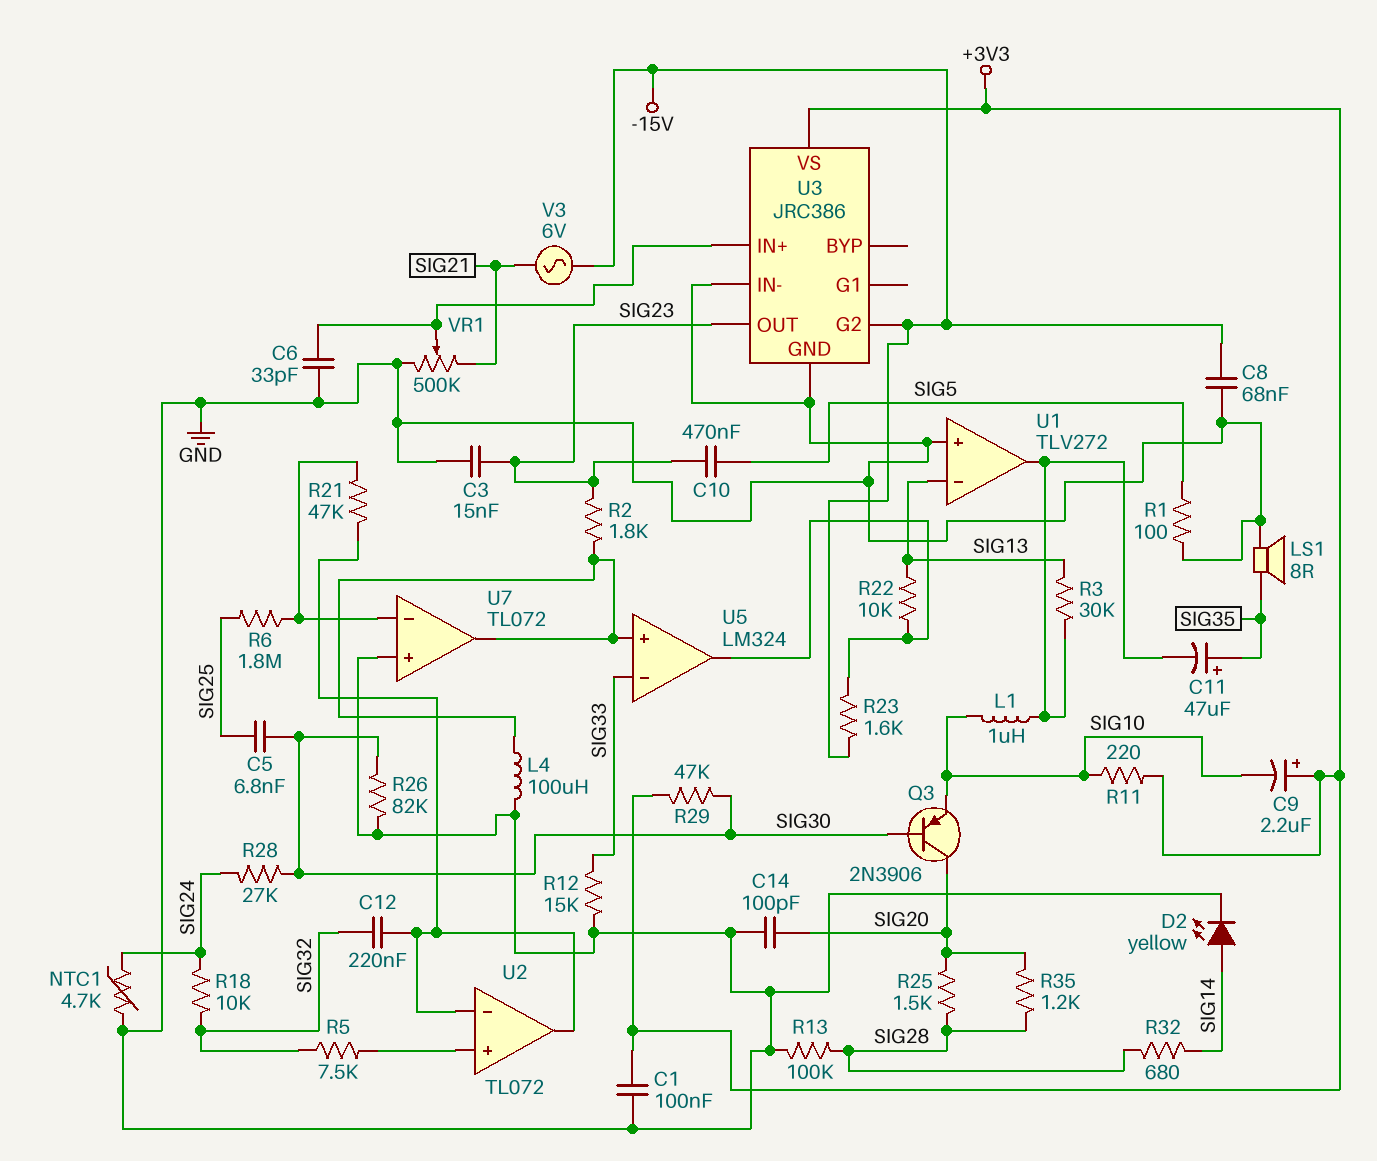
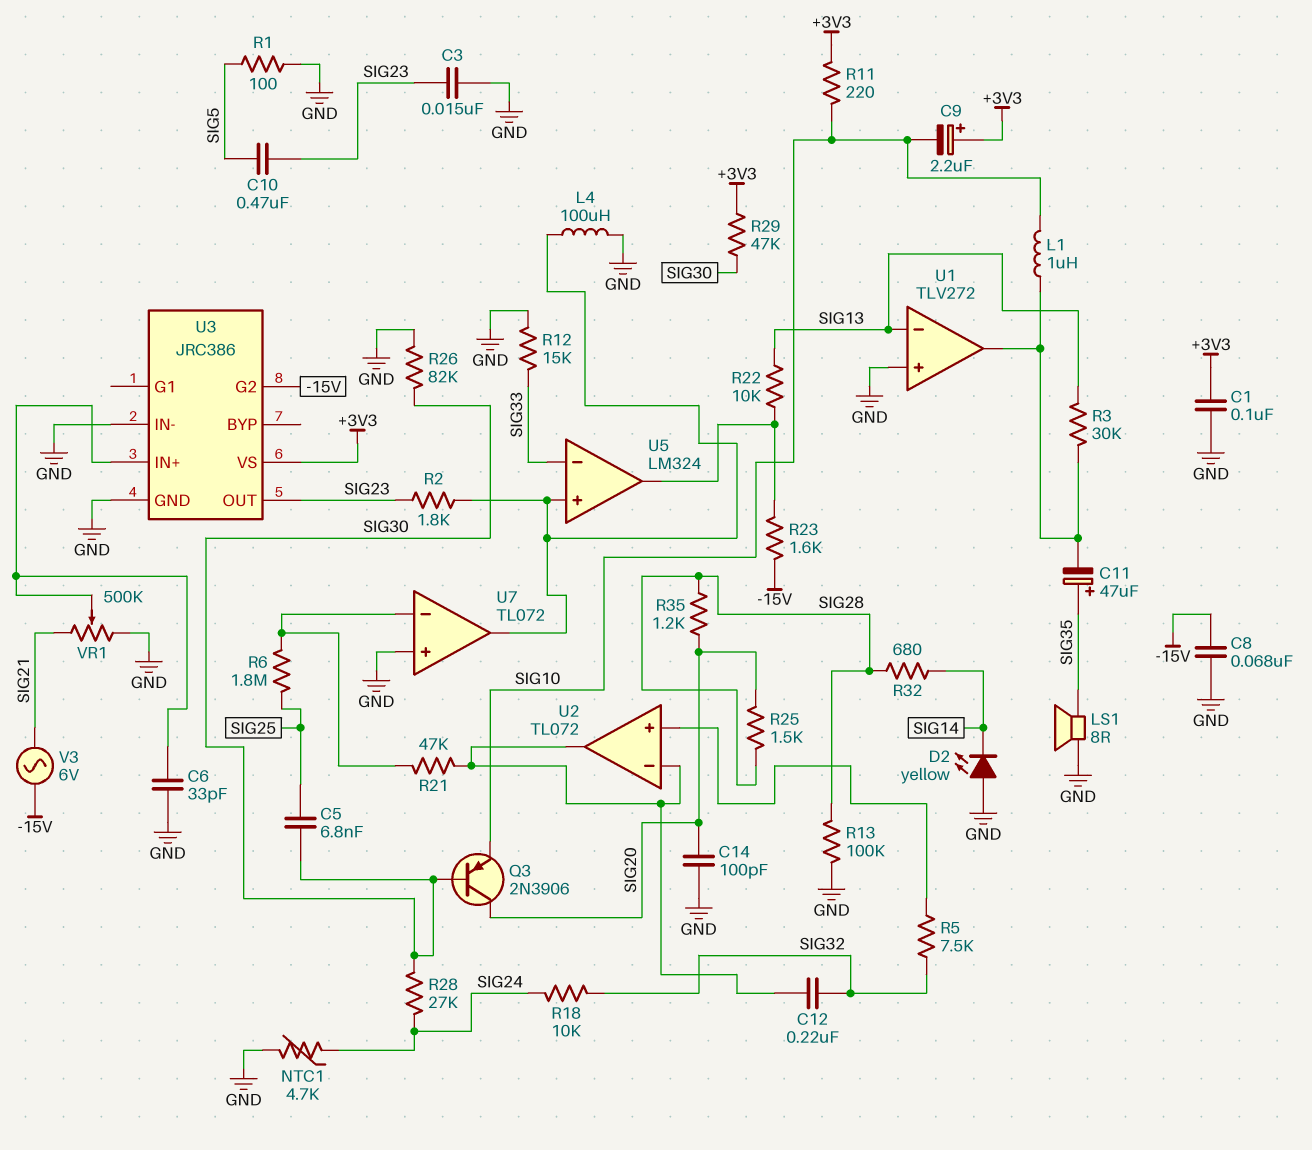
D2: LED yellow (A SIG14, K GND) -> LED yellow (A GND, K SIG14)

